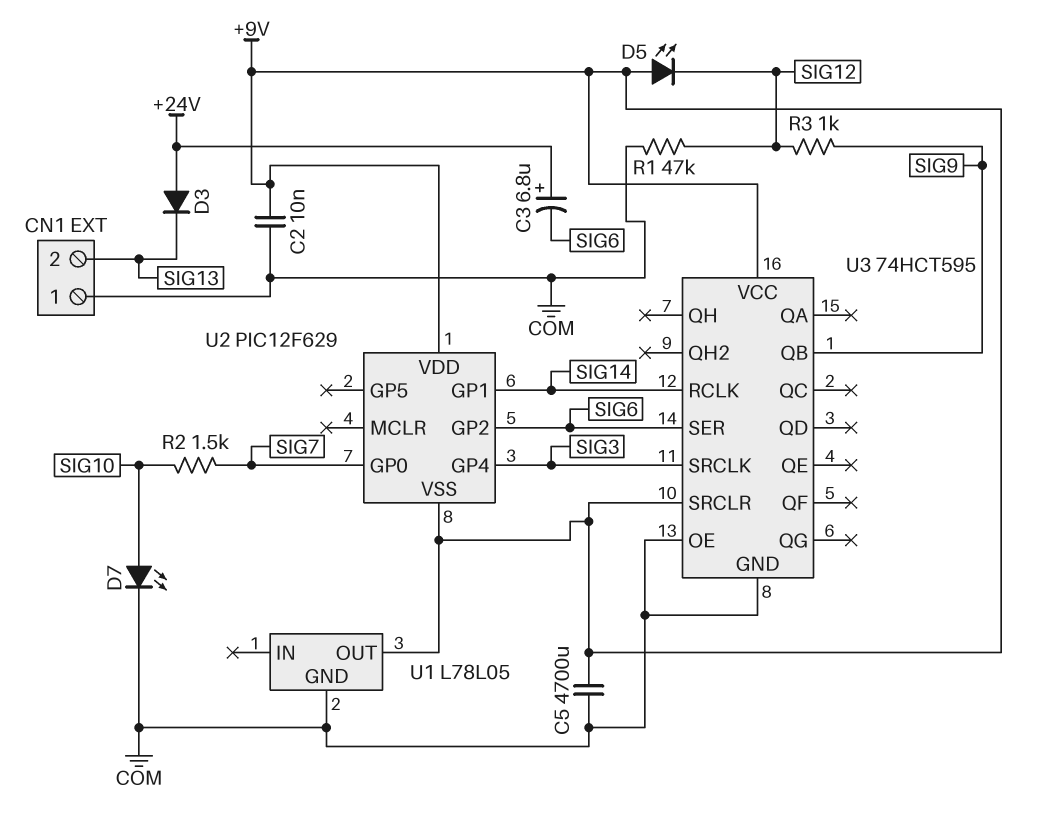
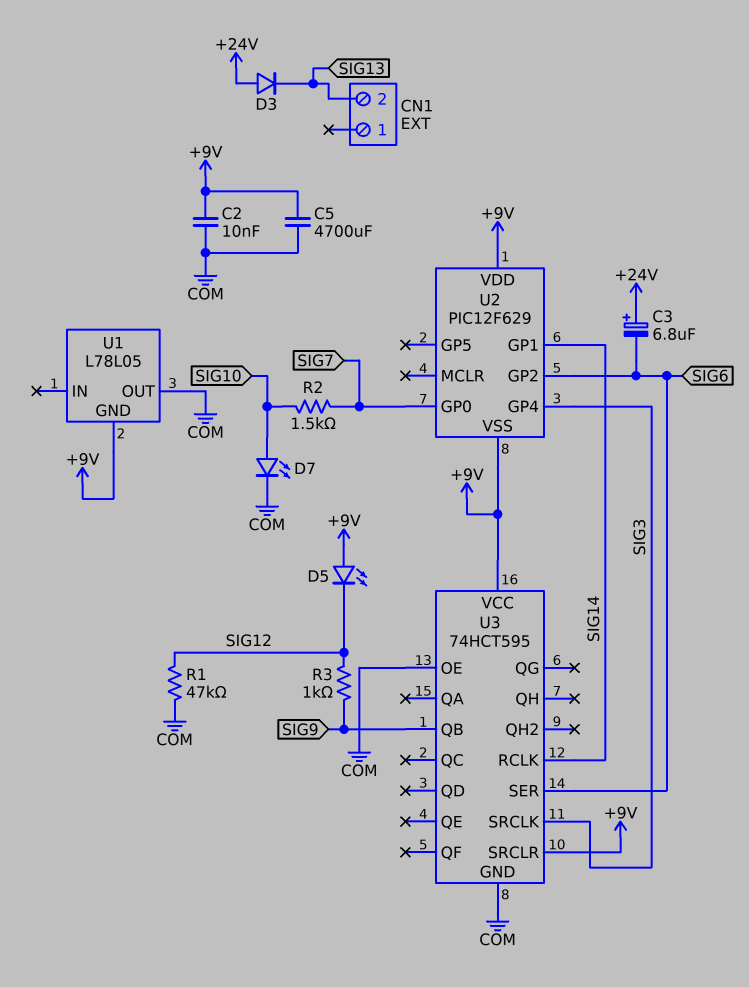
CN1 pin 1: COM -> none
U1 pin GND: COM -> +9V
U1 pin OUT: +9V -> COM

